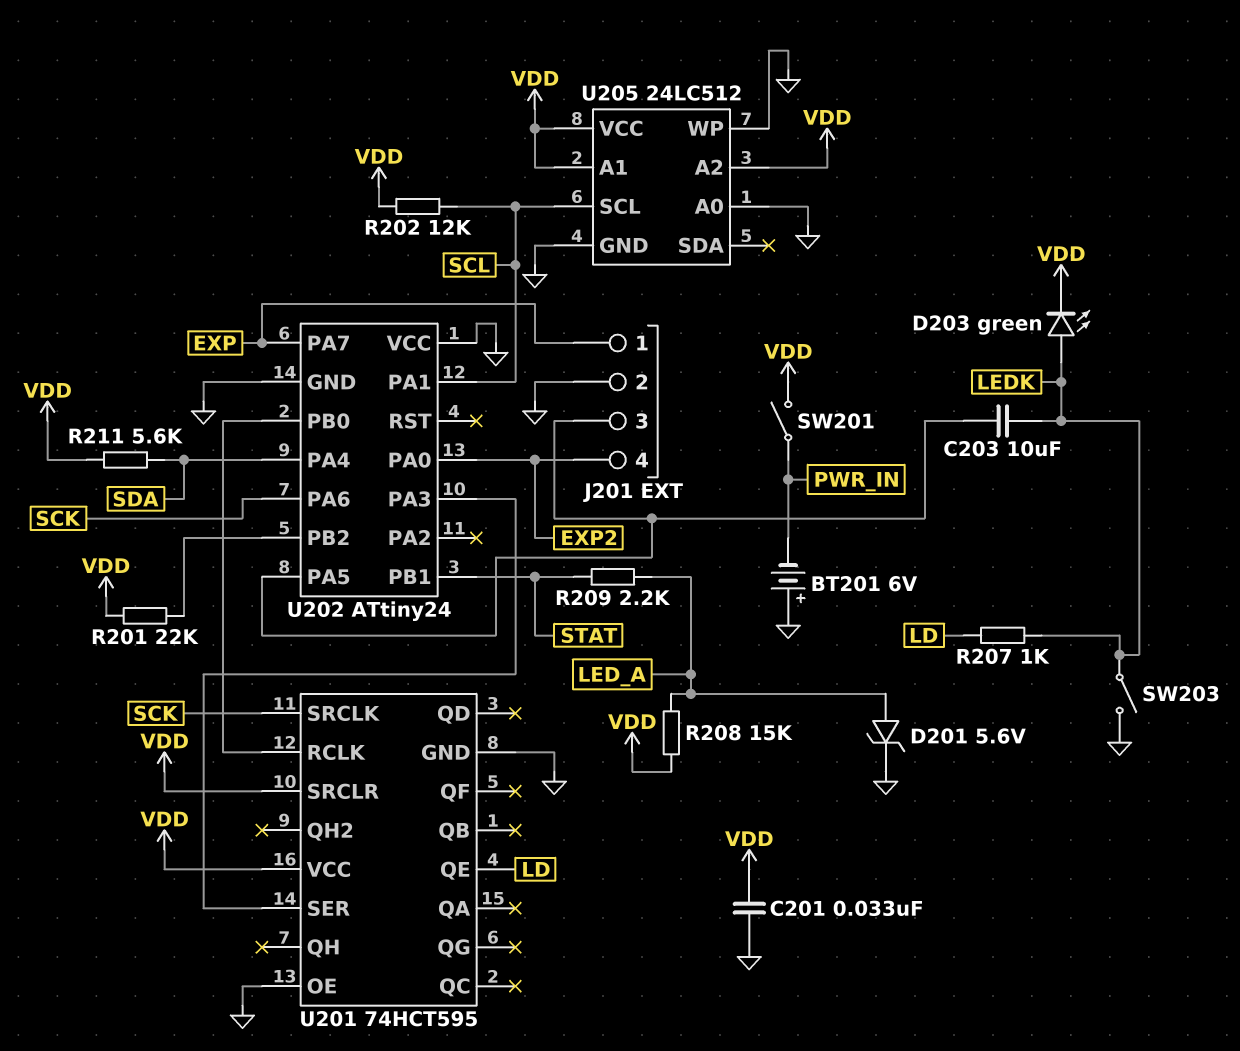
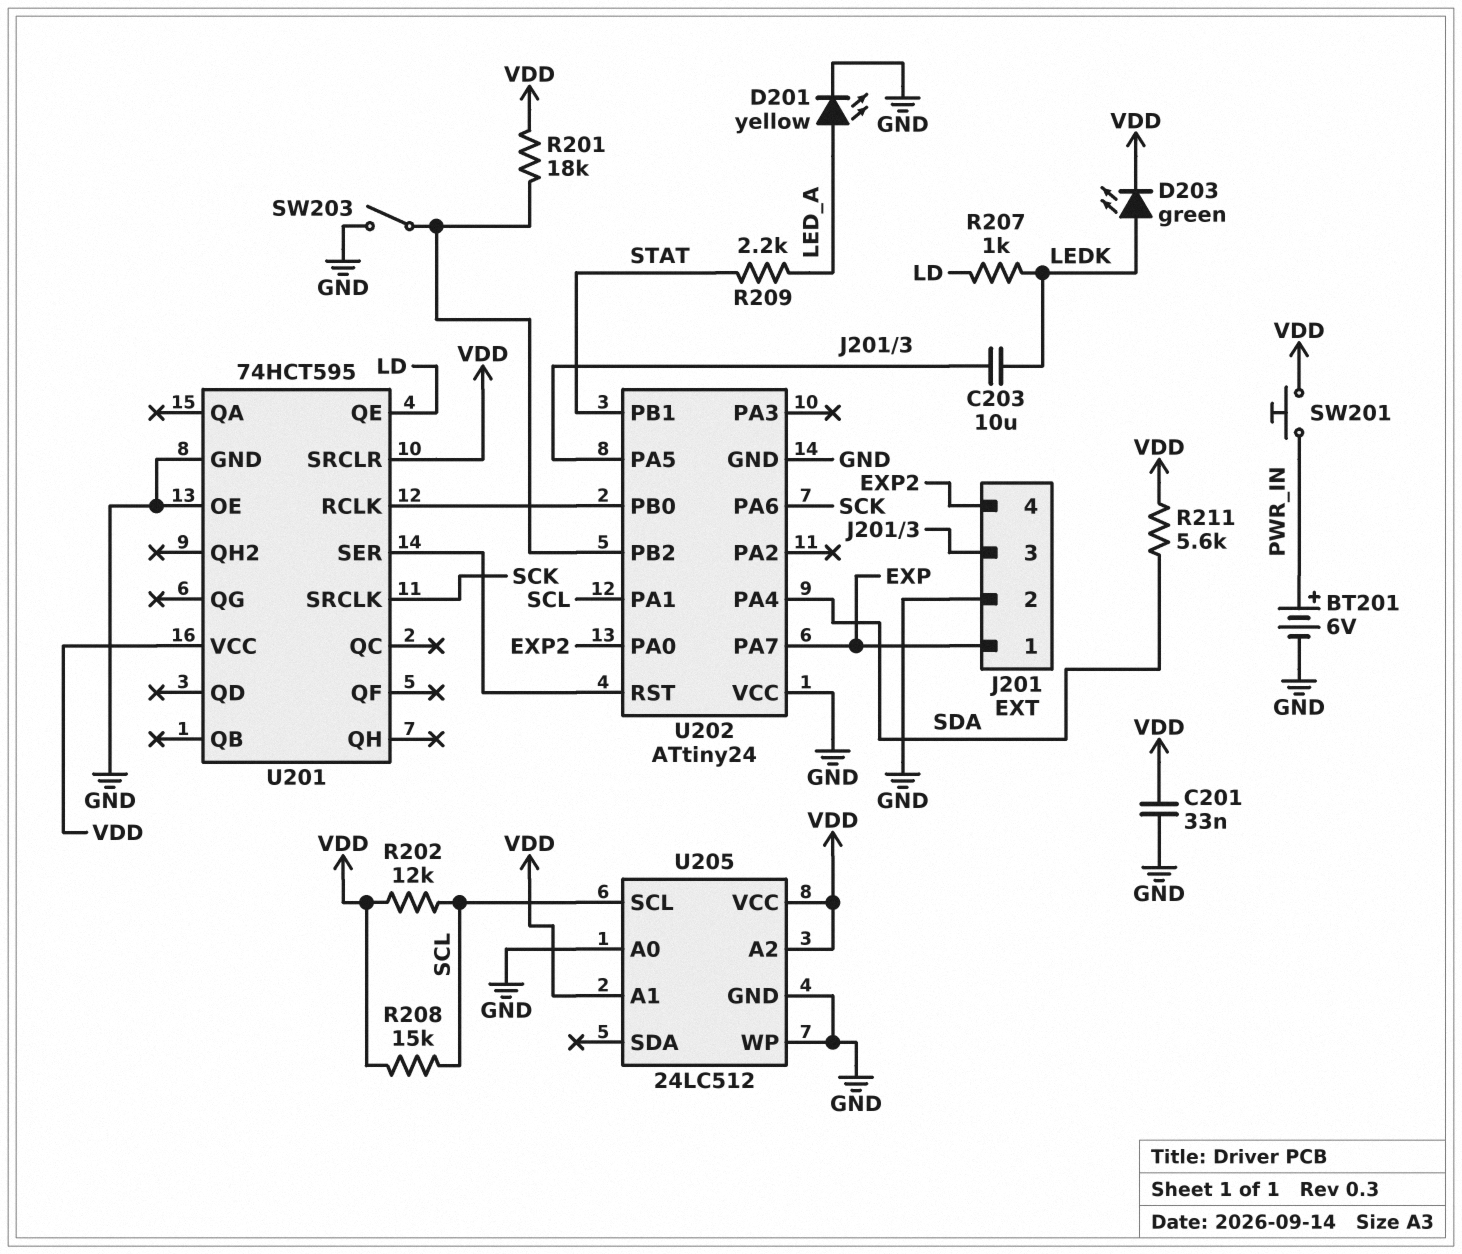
BT201: 6V (plus GND, minus PWR_IN) -> 6V (plus PWR_IN, minus GND)
D201: zener 5.6V (A LED_A, K GND) -> LED yellow (A LED_A, K GND)
R201: 22k (U202/PB2, VDD) -> 18k (U202/PB2, VDD)
R208: 15k (LED_A, VDD) -> 15k (SCL, VDD)
SW201: switch (PWR_IN, VDD) -> button (PWR_IN, VDD)
SW203: switch (GND, LEDK) -> switch (GND, U202/PB2)
U202 pin PA3: U201/SER -> none
U202 pin RST: none -> U201/SER

